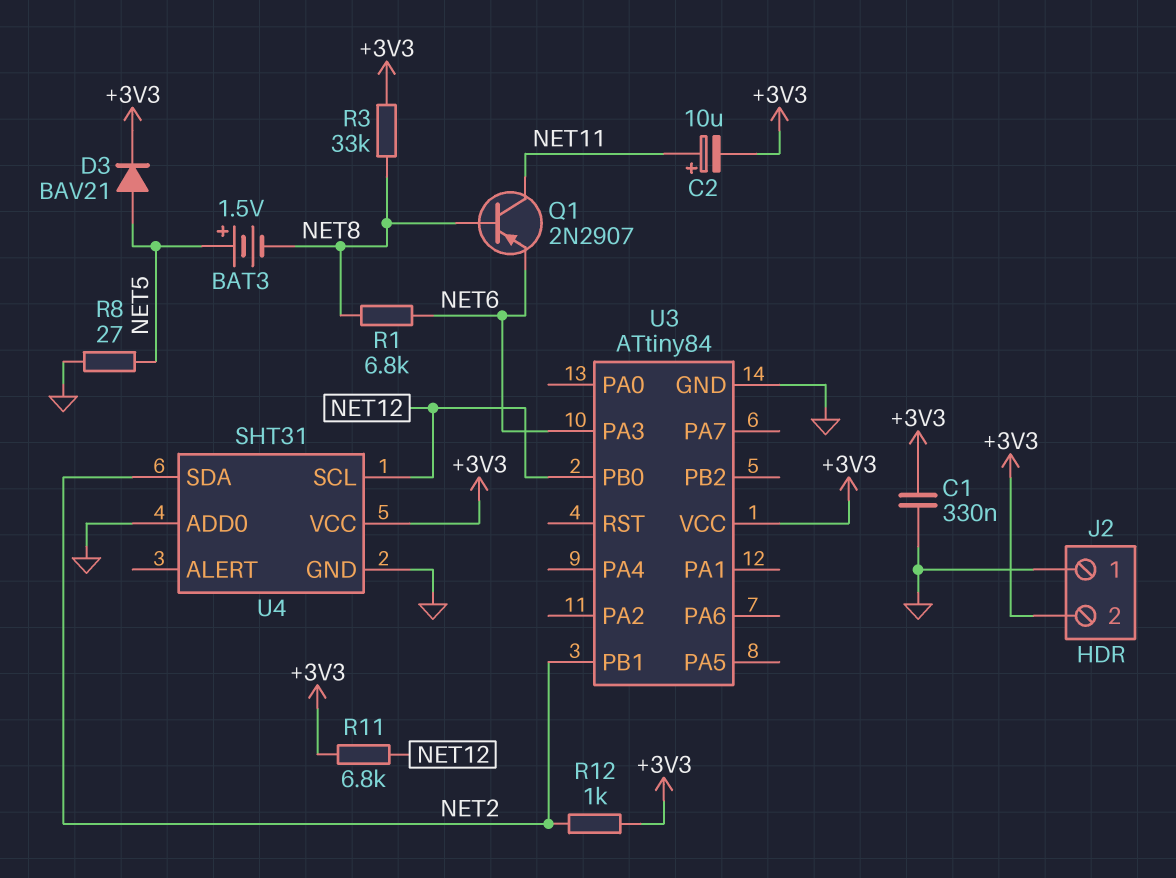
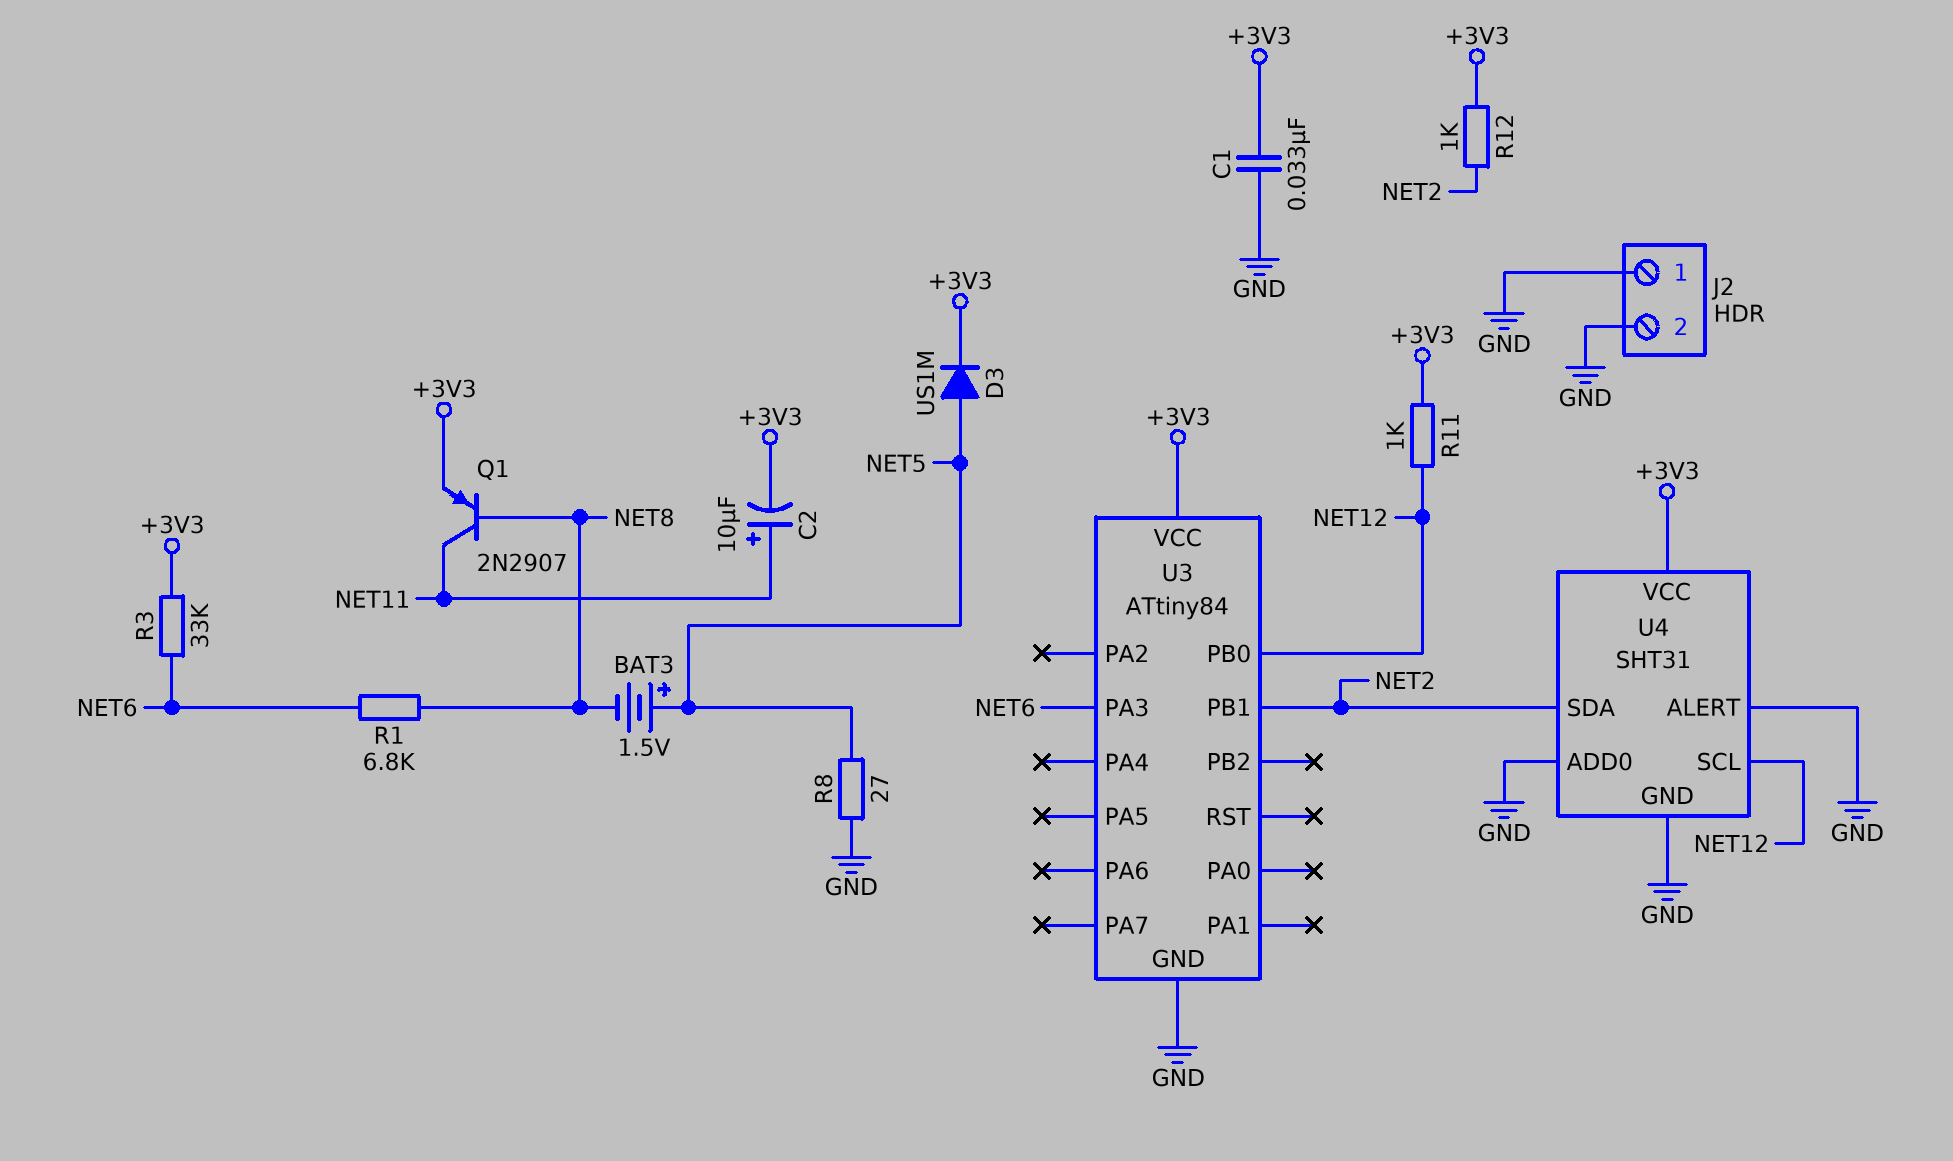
C1: 330nF (+3V3, GND) -> 33nF (+3V3, GND)
D3: diode BAV21 (A NET5, K +3V3) -> diode US1M (A NET5, K +3V3)
J2 pin 2: +3V3 -> GND
Q1: PNP 2N2907 (B NET8, C NET11, E NET6) -> PNP 2N2907 (B NET8, C NET11, E +3V3)
R3: 33k (+3V3, NET8) -> 33k (+3V3, NET6)
R11: 6.8k (+3V3, NET12) -> 1k (+3V3, NET12)
U4 pin ALERT: none -> GND

